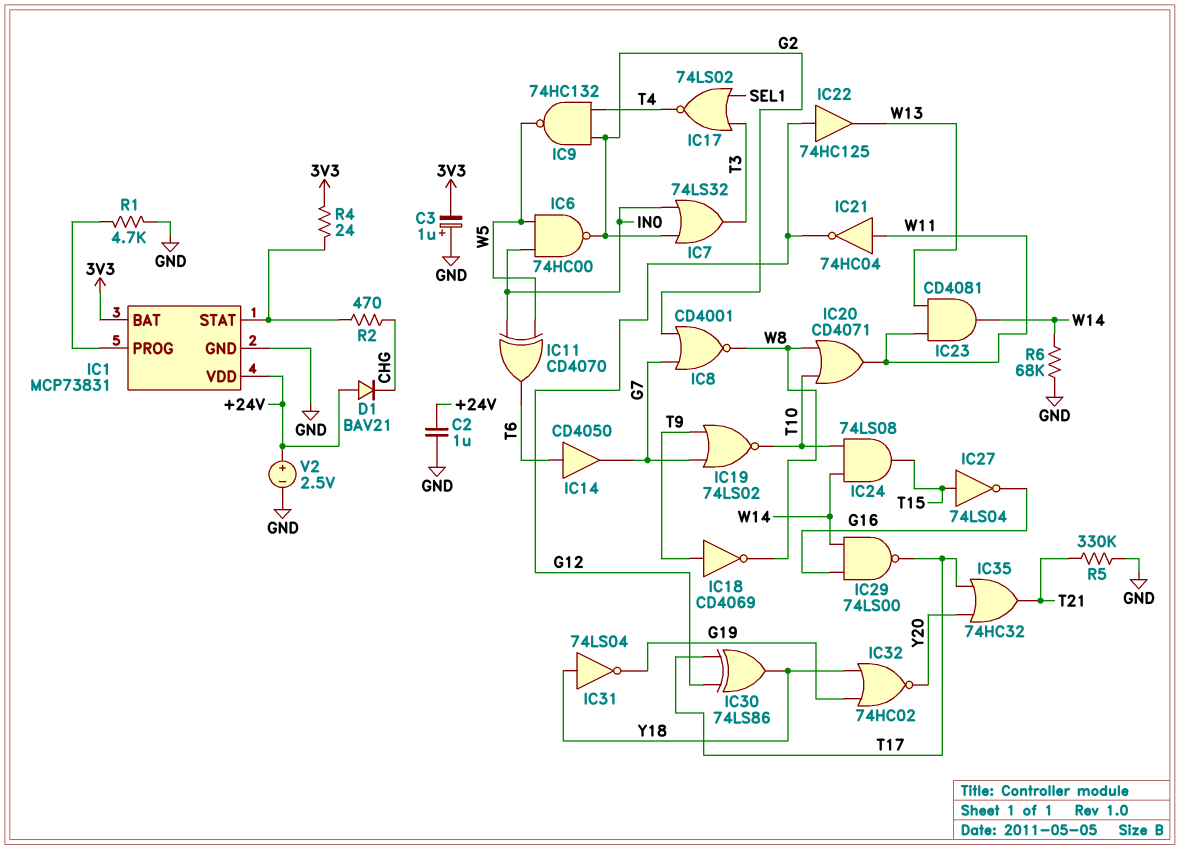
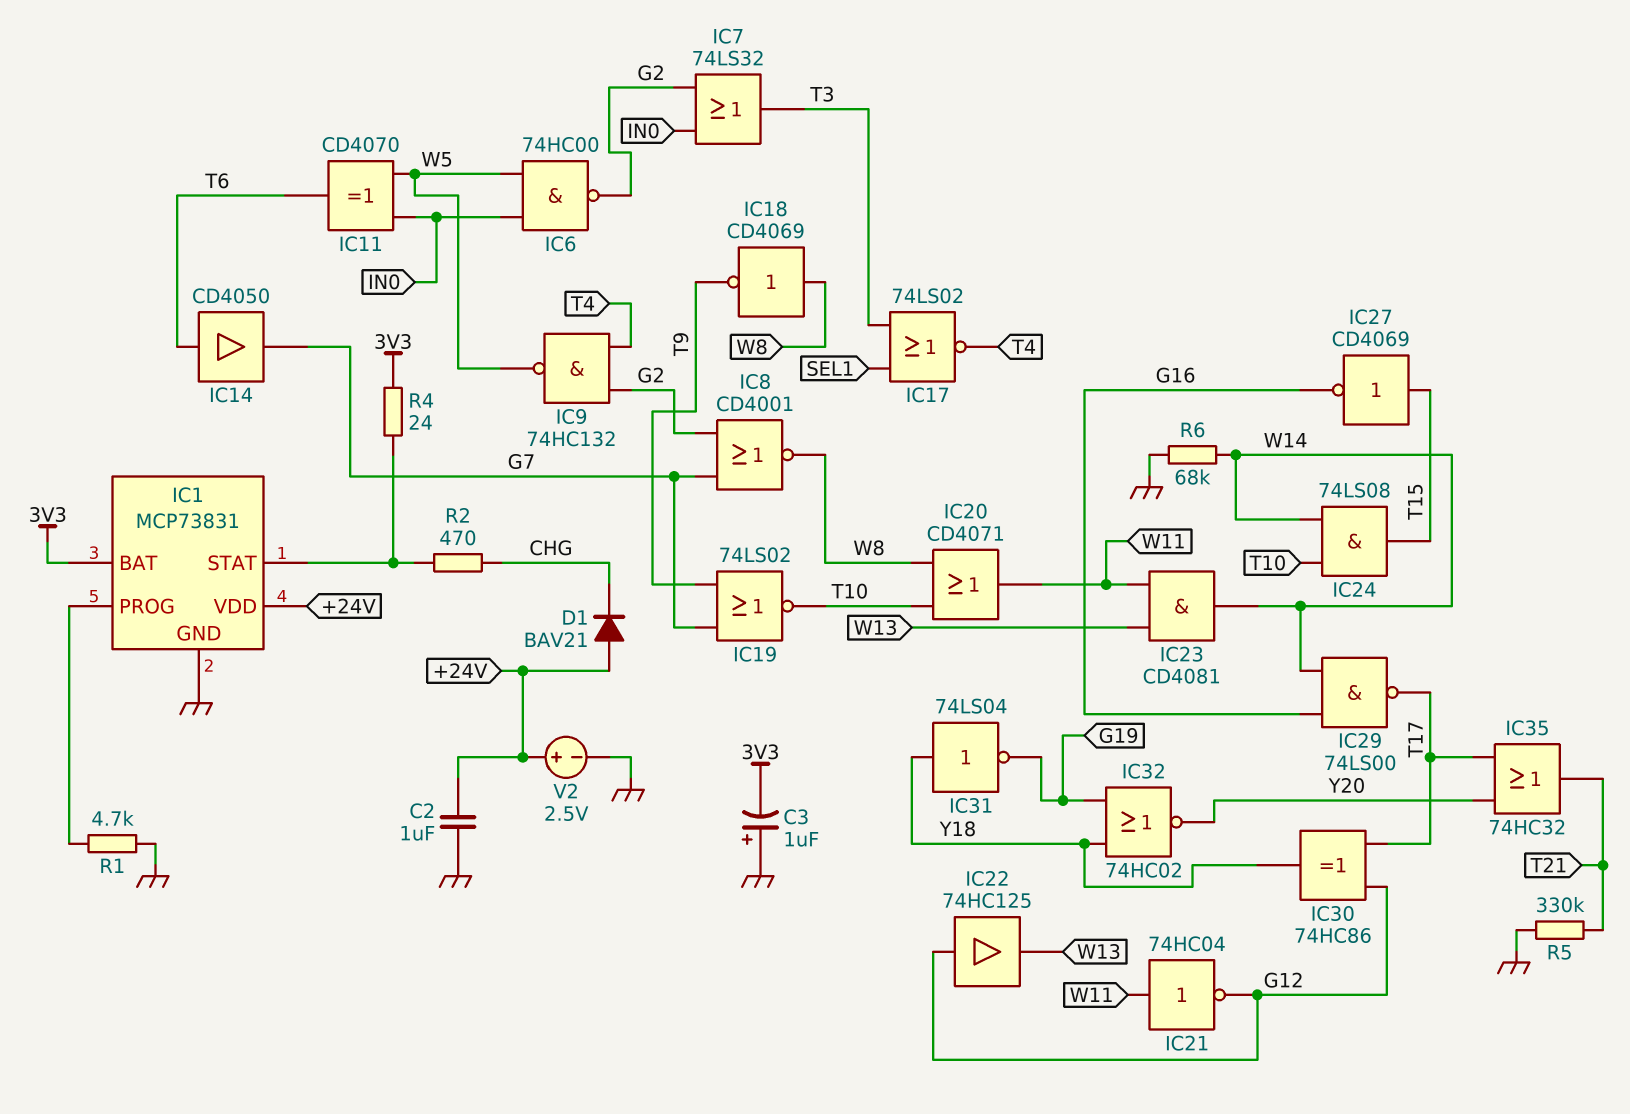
IC18: NOT CD4069 (in T9, out W8) -> NOT CD4069 (in W8, out T9)
IC27: NOT 74LS04 (in T15, out G16) -> NOT CD4069 (in T15, out G16)
IC30: XOR 74LS86 (in G12, in T17, out Y18) -> XOR 74HC86 (in G12, in T17, out Y18)

